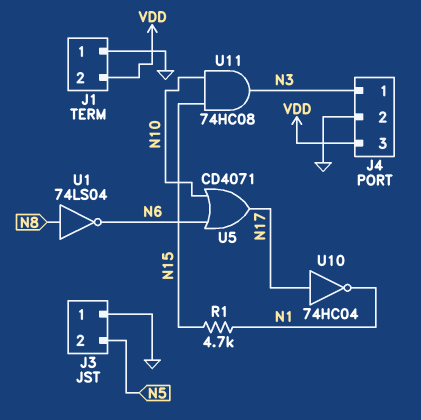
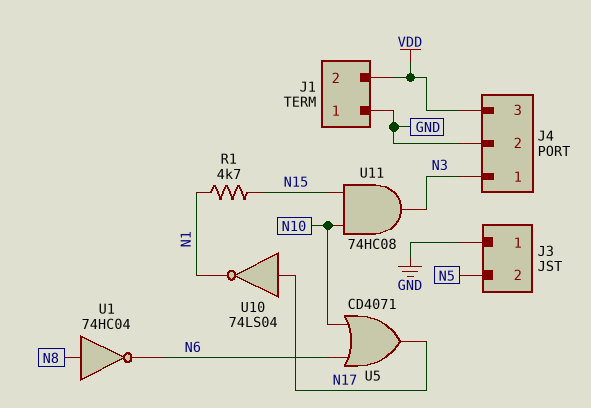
U1: NOT 74LS04 (in N8, out N6) -> NOT 74HC04 (in N8, out N6)
U10: NOT 74HC04 (in N17, out N1) -> NOT 74LS04 (in N17, out N1)

